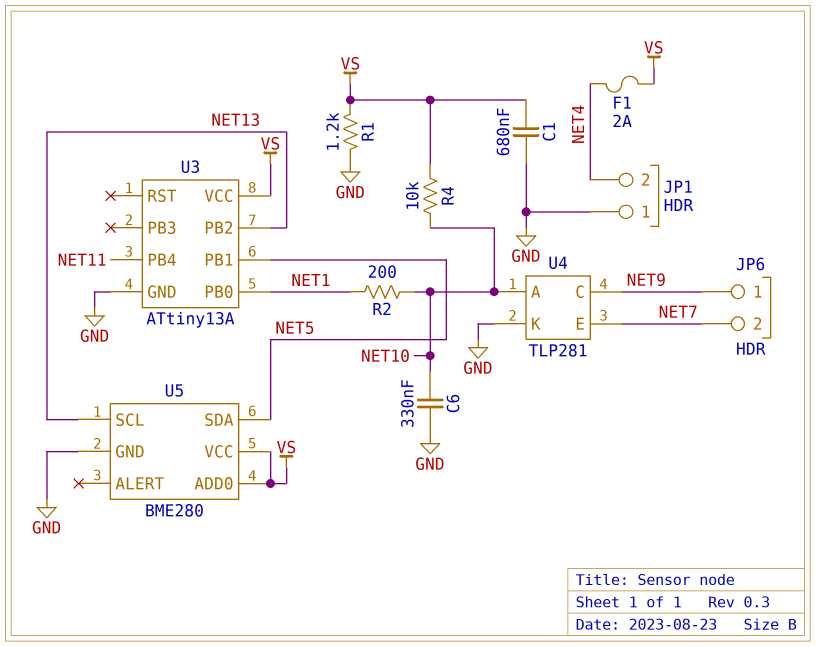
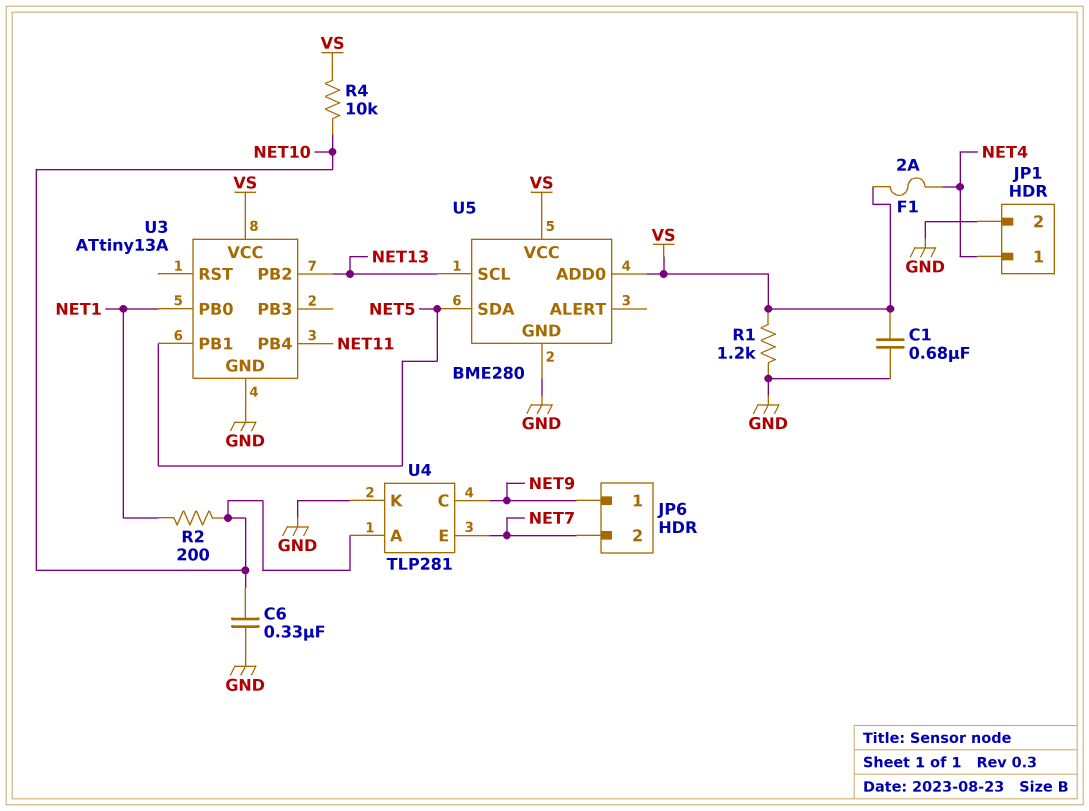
JP1 pin 1: GND -> NET4
JP1 pin 2: NET4 -> GND

